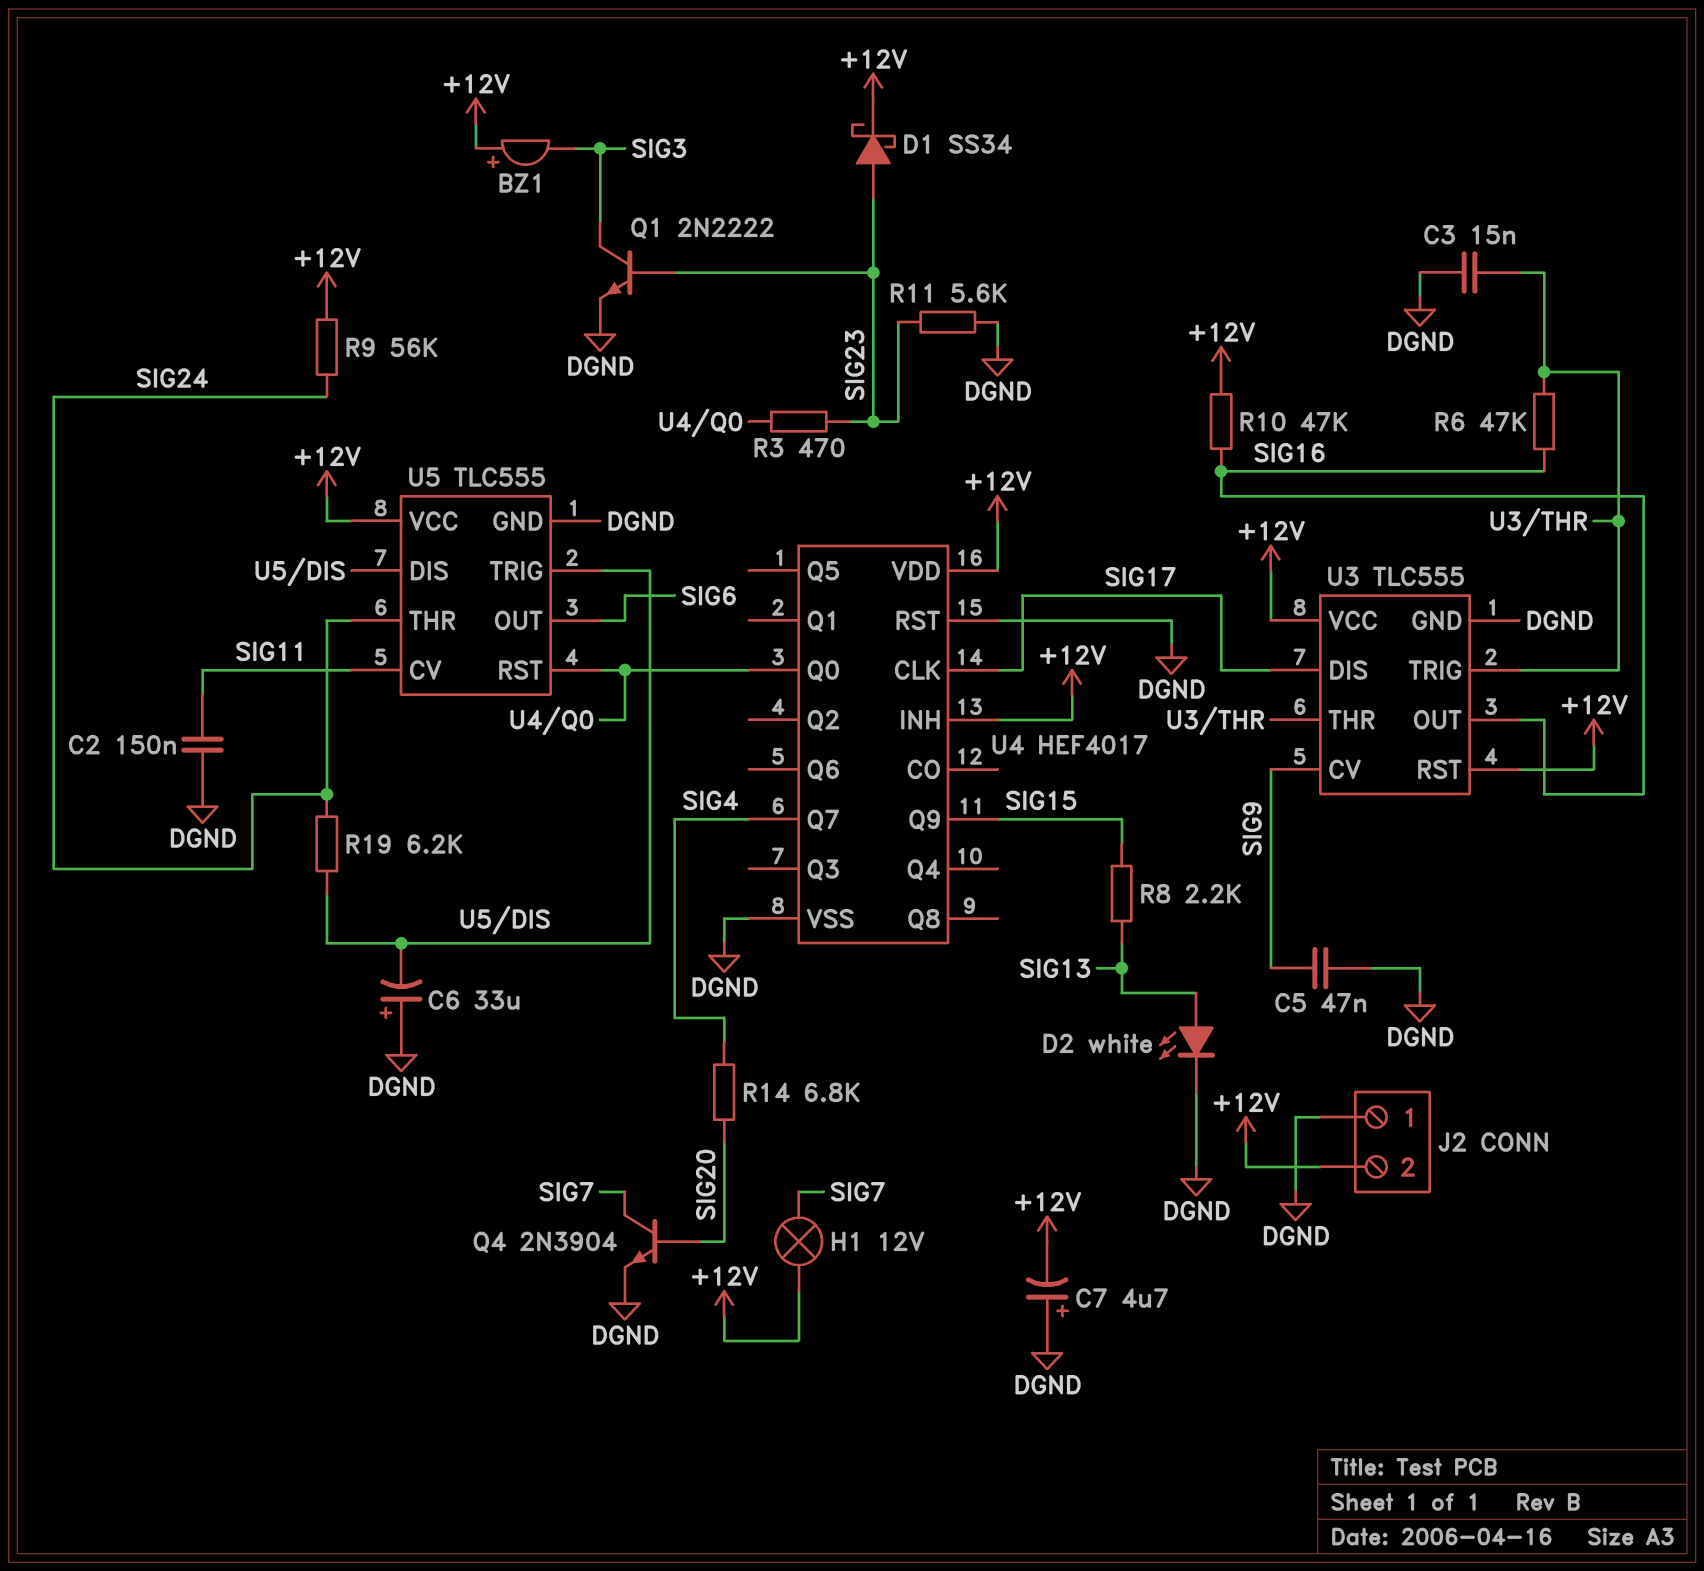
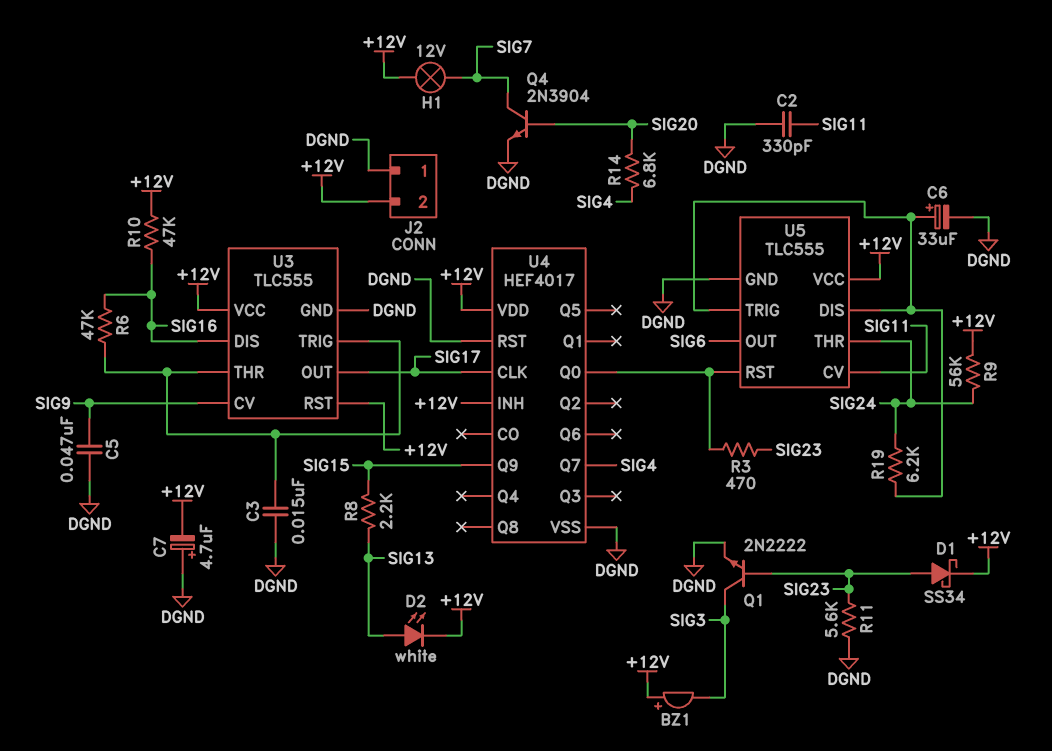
C2: 150nF (DGND, SIG11) -> 330pF (DGND, SIG11)
C6: 33uF (plus DGND, minus U5/DIS) -> 33uF (plus U5/DIS, minus DGND)
D2: LED white (A SIG13, K DGND) -> LED white (A SIG13, K +12V)
U3 pin DIS: SIG17 -> SIG16
U3 pin OUT: SIG16 -> SIG17

